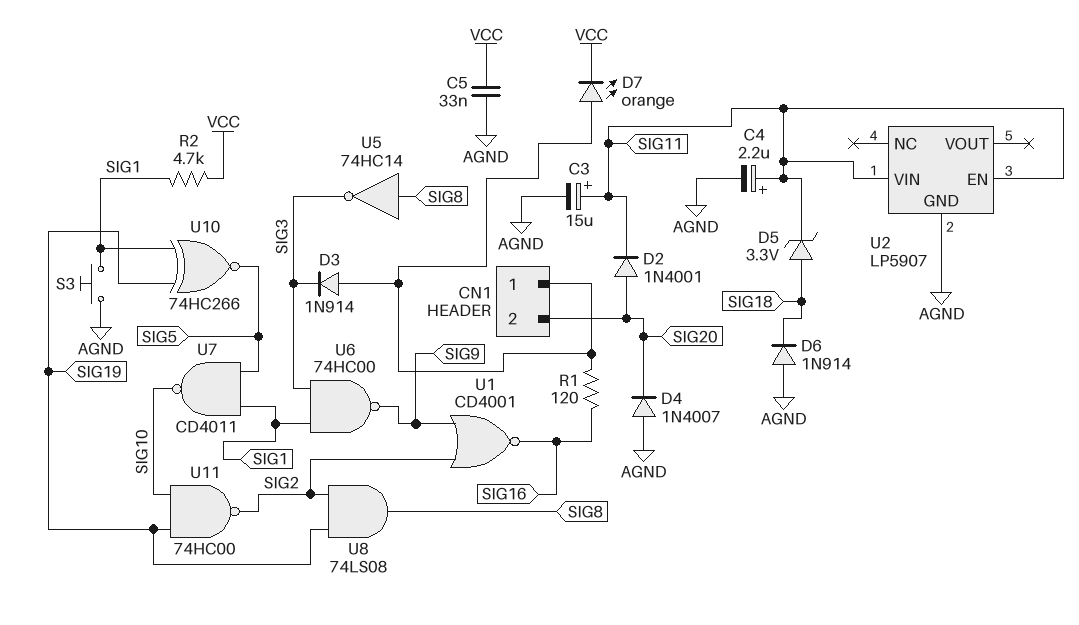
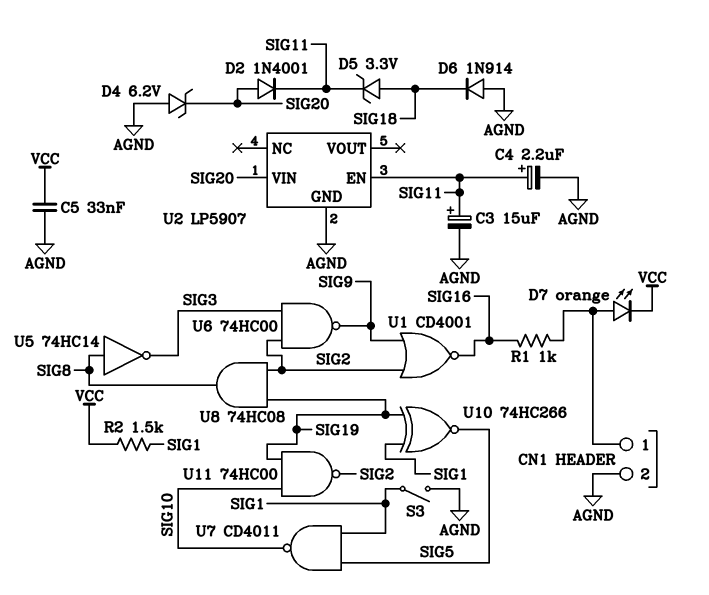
CN1 pin 2: SIG20 -> AGND
D3: diode 1N914 (A CN1/1, K SIG3) -> none
D4: diode 1N4007 (A AGND, K SIG20) -> zener 6.2V (A AGND, K SIG20)
R1: 120 (CN1/1, SIG16) -> 1k (CN1/1, SIG16)
R2: 4.7k (SIG1, VCC) -> 1.5k (SIG1, VCC)
S3: button (AGND, SIG1) -> switch (AGND, SIG1)
U2 pin VIN: SIG11 -> SIG20
U6: NAND 74HC00 (in SIG1, in SIG3, out SIG9) -> NAND 74HC00 (in SIG2, in SIG3, out SIG9)
U8: AND 74LS08 (in SIG2, in SIG19, out SIG8) -> AND 74HC08 (in SIG2, in SIG19, out SIG8)

